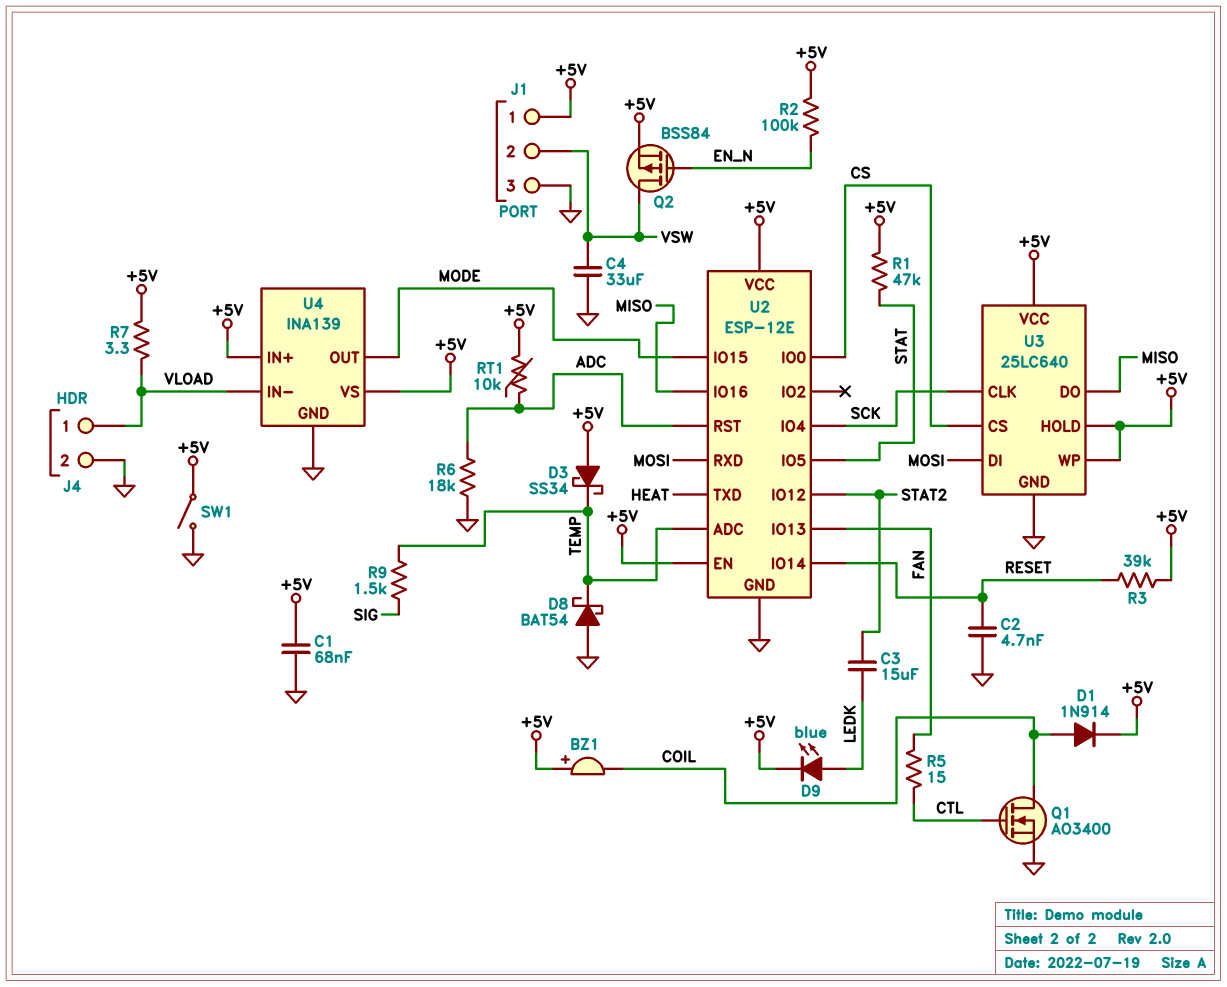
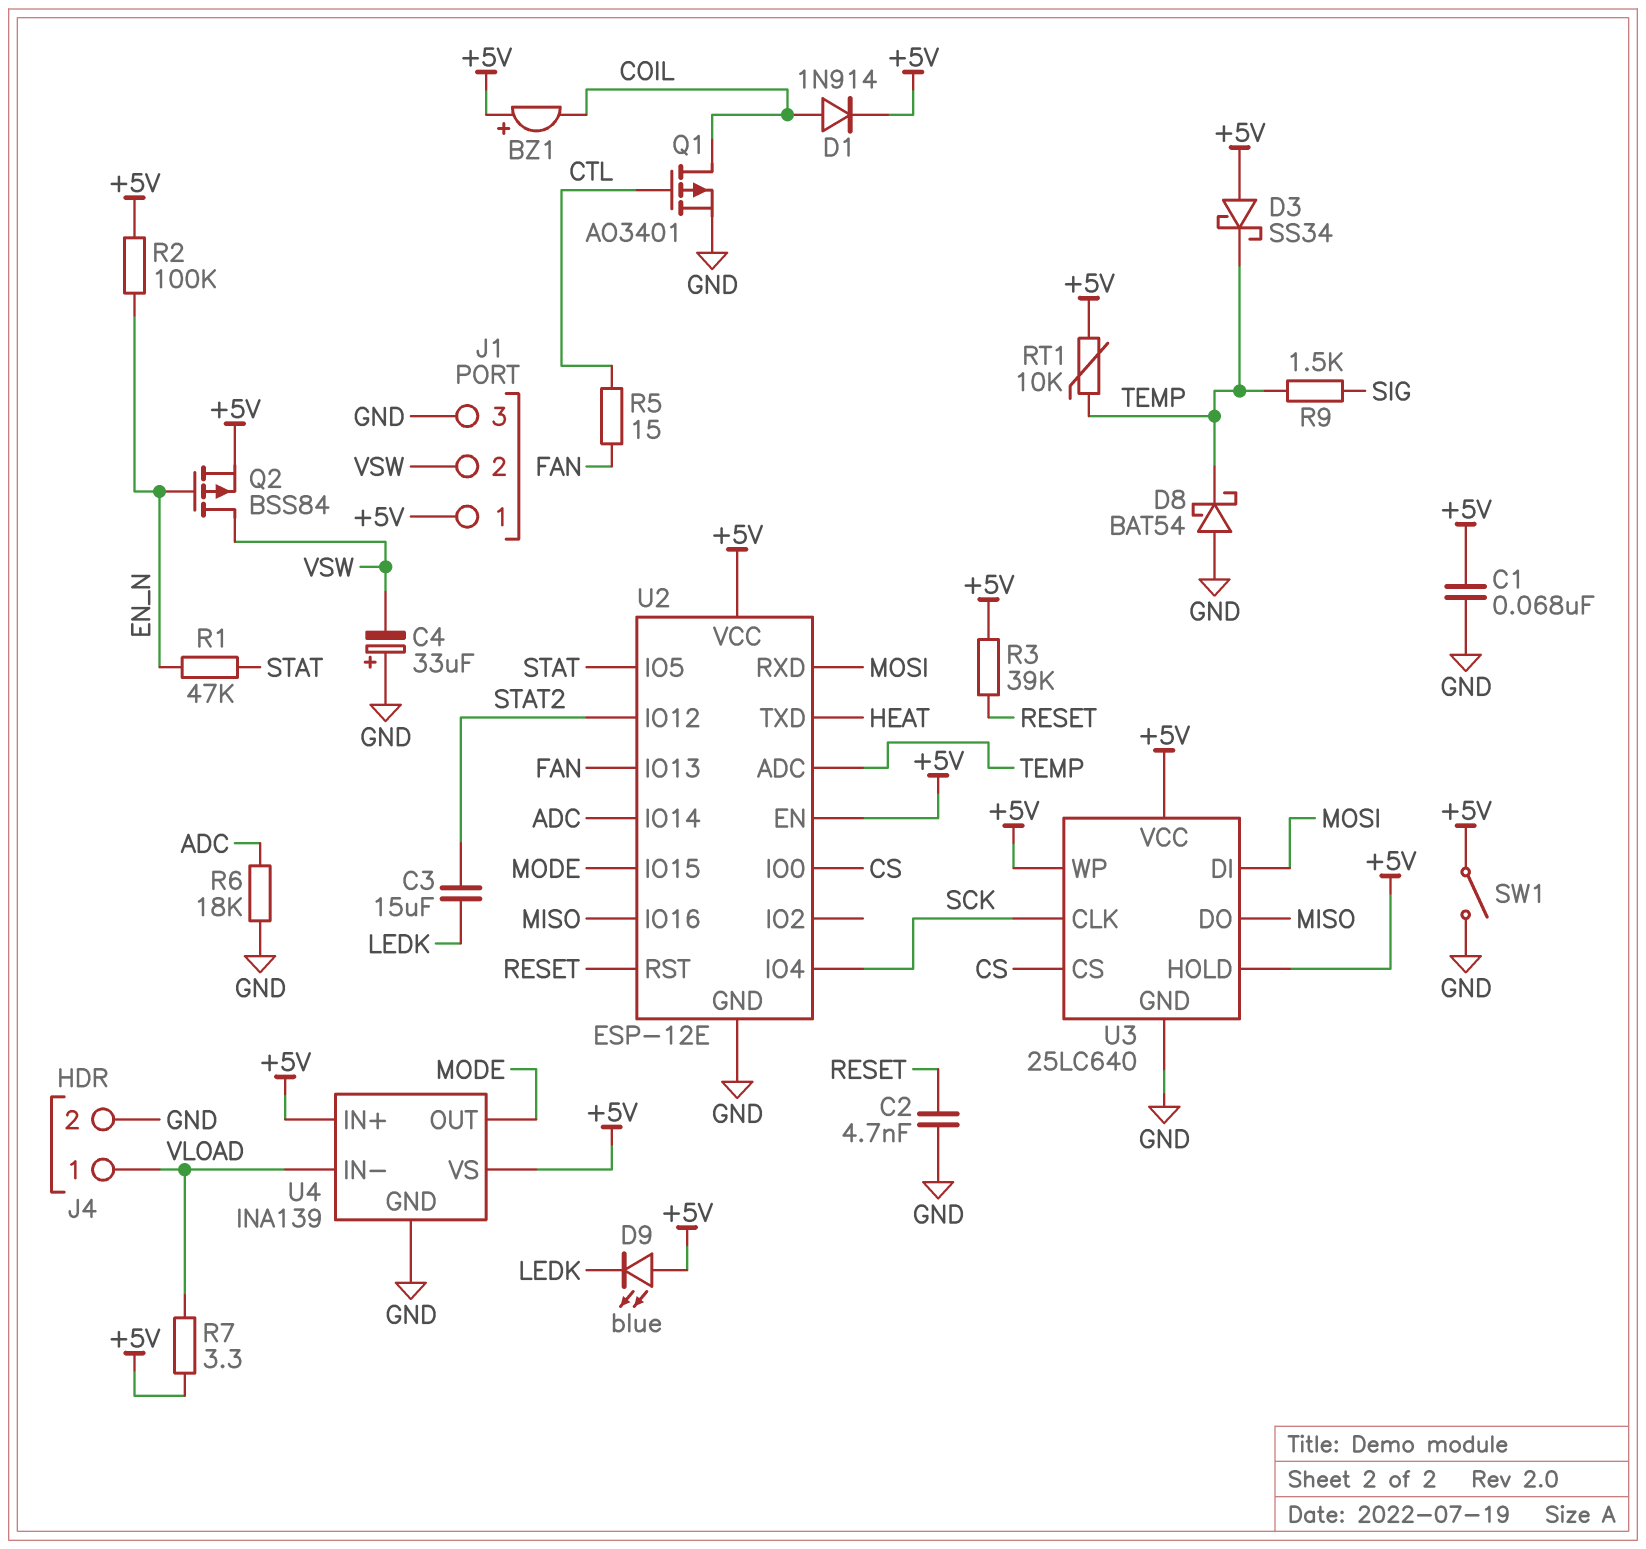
C4: 33uF (GND, VSW) -> 33uF (plus GND, minus VSW)
D9: LED blue (A LEDK, K +5V) -> LED blue (A +5V, K LEDK)
Q1: NMOS AO3400 (G CTL, D COIL, S GND) -> PMOS AO3401 (G CTL, D COIL, S GND)
R1: 47k (+5V, STAT) -> 47k (EN_N, STAT)
RT1: 10k (+5V, ADC) -> 10k (+5V, TEMP)
U2 pin IO14: RESET -> ADC
U2 pin RST: ADC -> RESET

